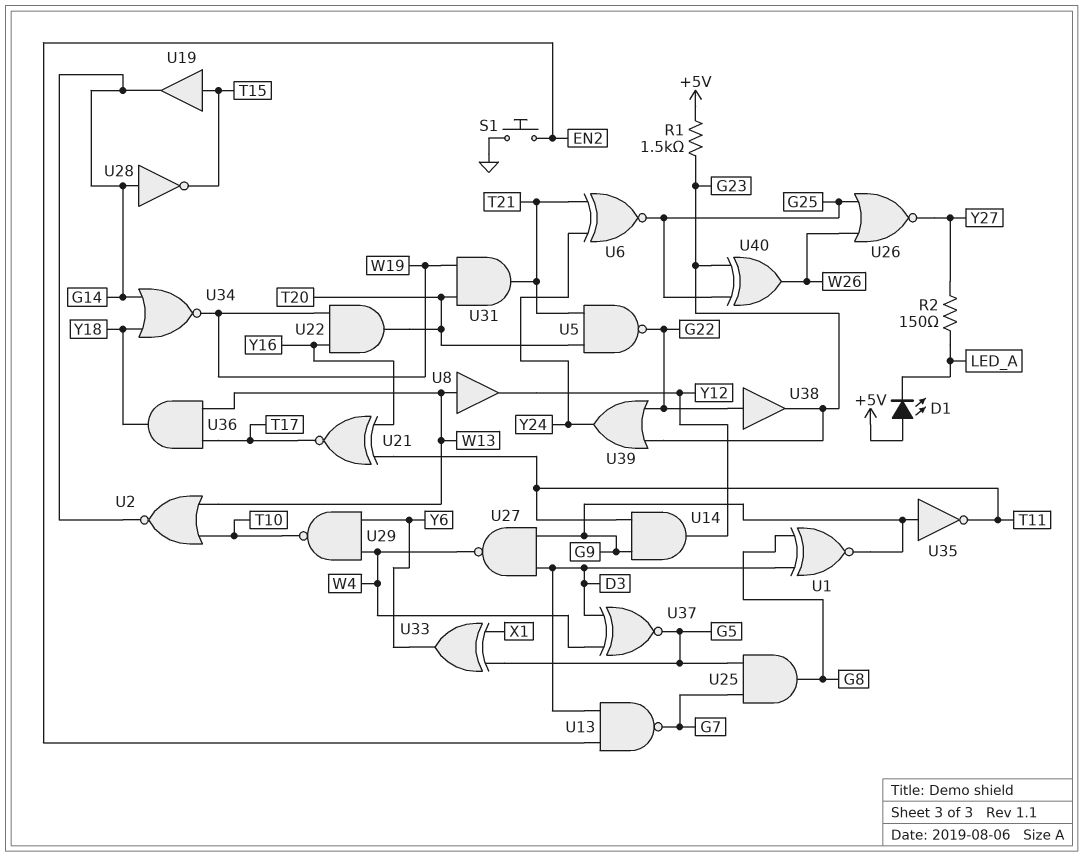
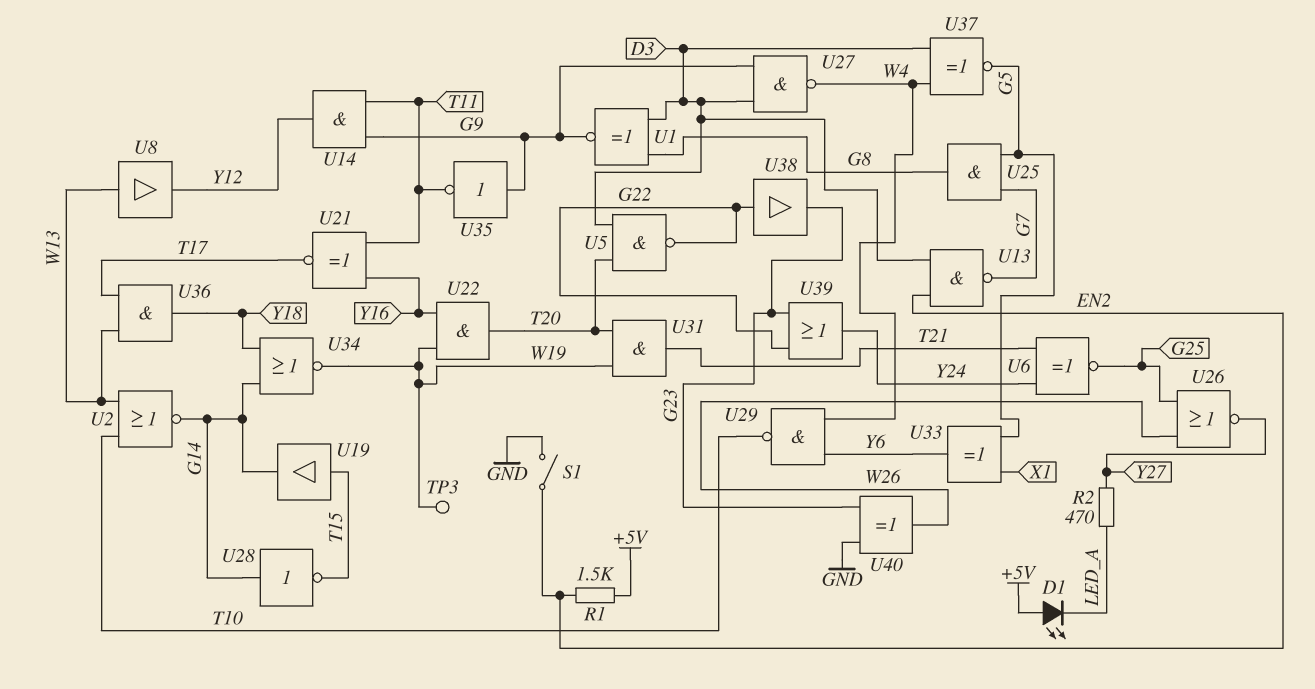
R1: 1.5k (+5V, G23) -> 1.5k (+5V, EN2)
R2: 150 (LED_A, Y27) -> 470 (LED_A, Y27)
S1: button (EN2, GND) -> switch (EN2, GND)
TP3: none -> test point (W19)
U5: NAND (in T20, in T21, out G22) -> NAND (in D3, in T20, out G22)
U40: XOR (in G23, in G25, out W26) -> XOR (in G23, in GND, out W26)

